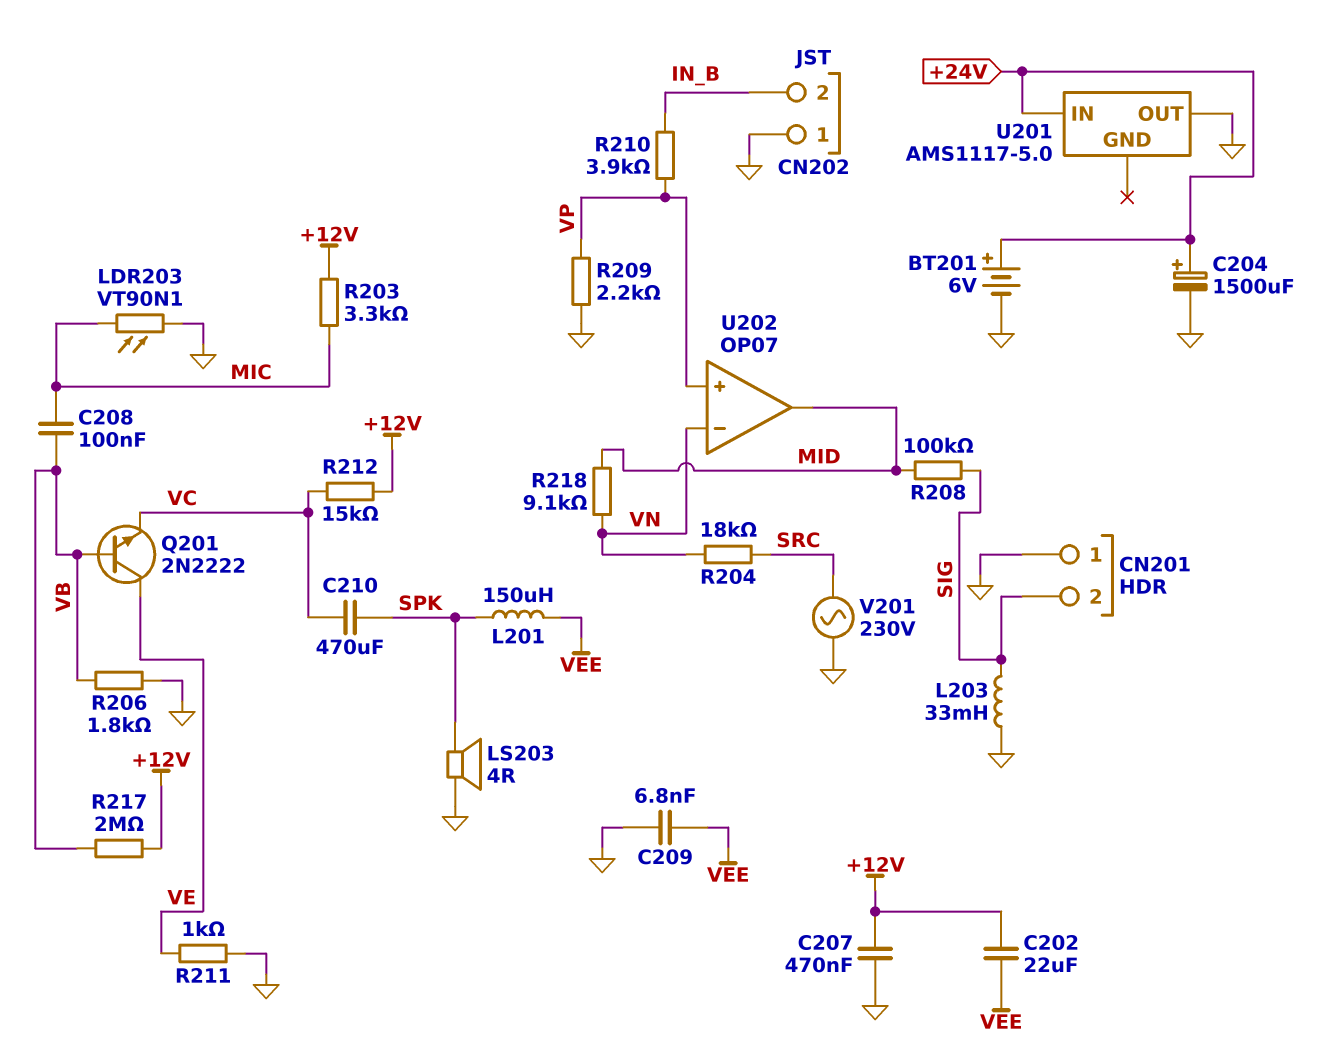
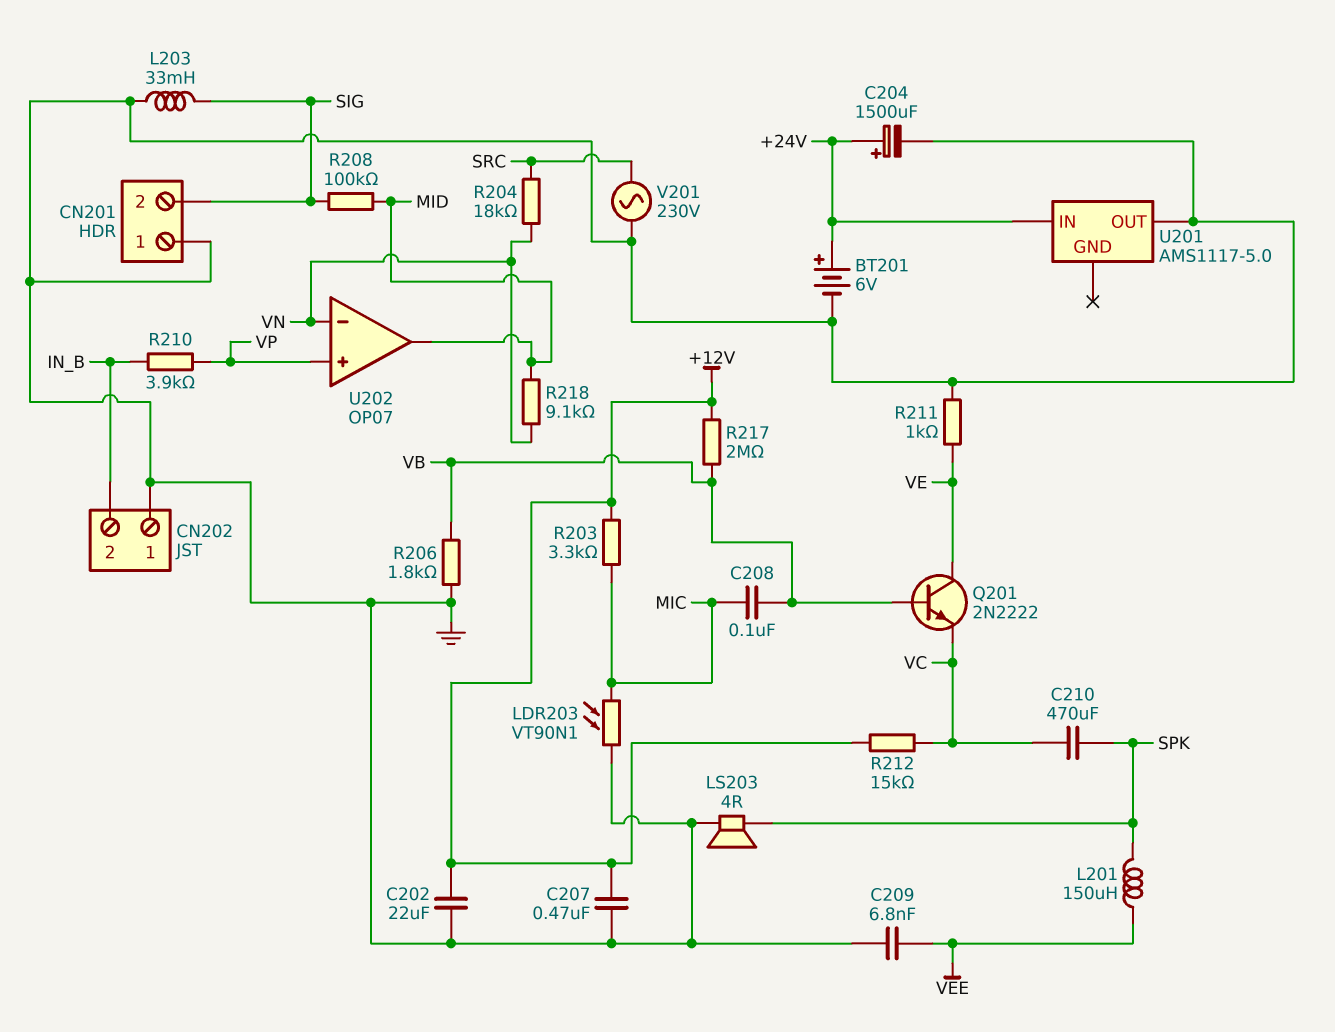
C202: 22uF (+12V, VEE) -> 22uF (+12V, GND)
R209: 2.2k (GND, VP) -> none

